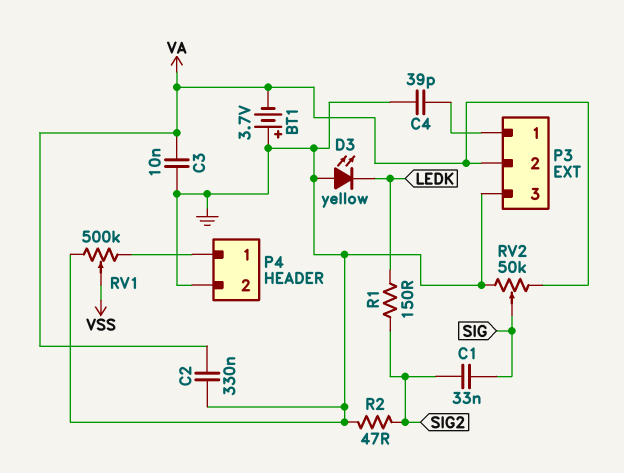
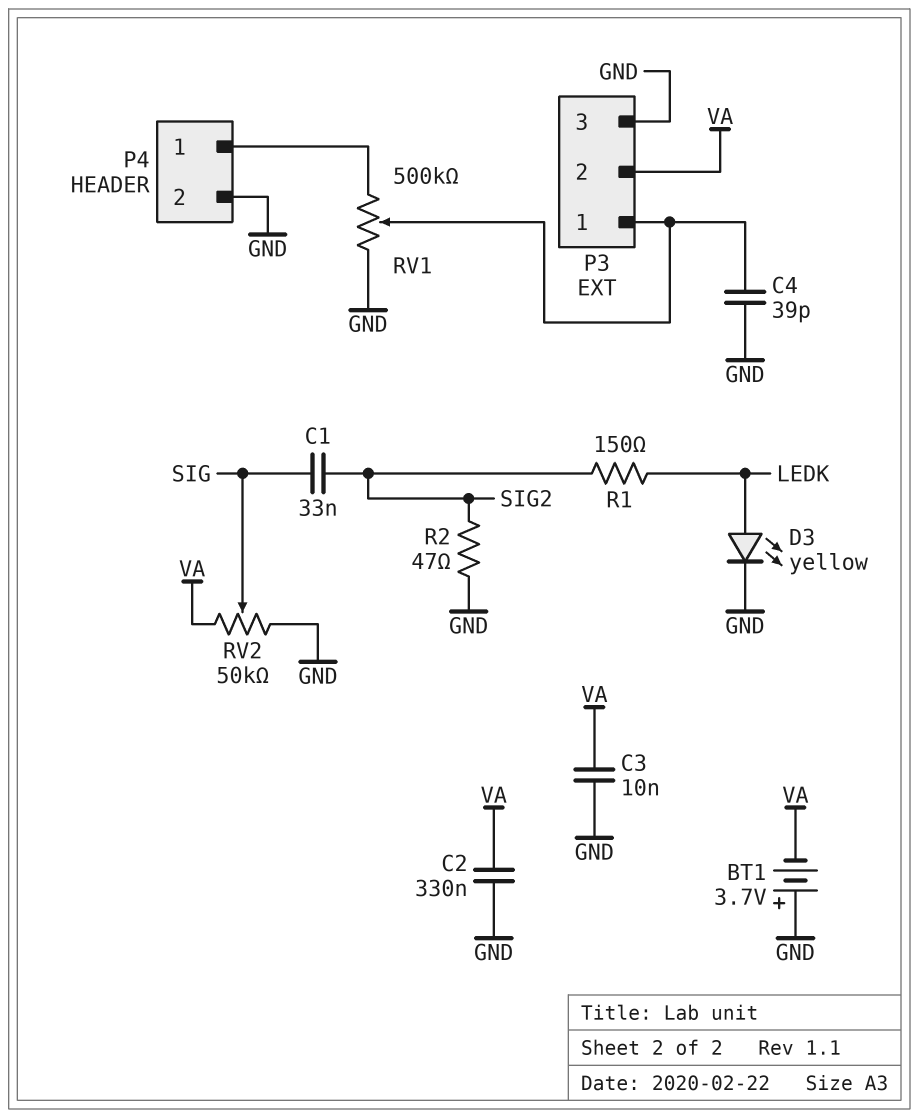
D3: LED yellow (A GND, K LEDK) -> LED yellow (A LEDK, K GND)
RV1: 500k (GND, P4/1, wiper VSS) -> 500k (GND, P4/1, wiper P3/1)

